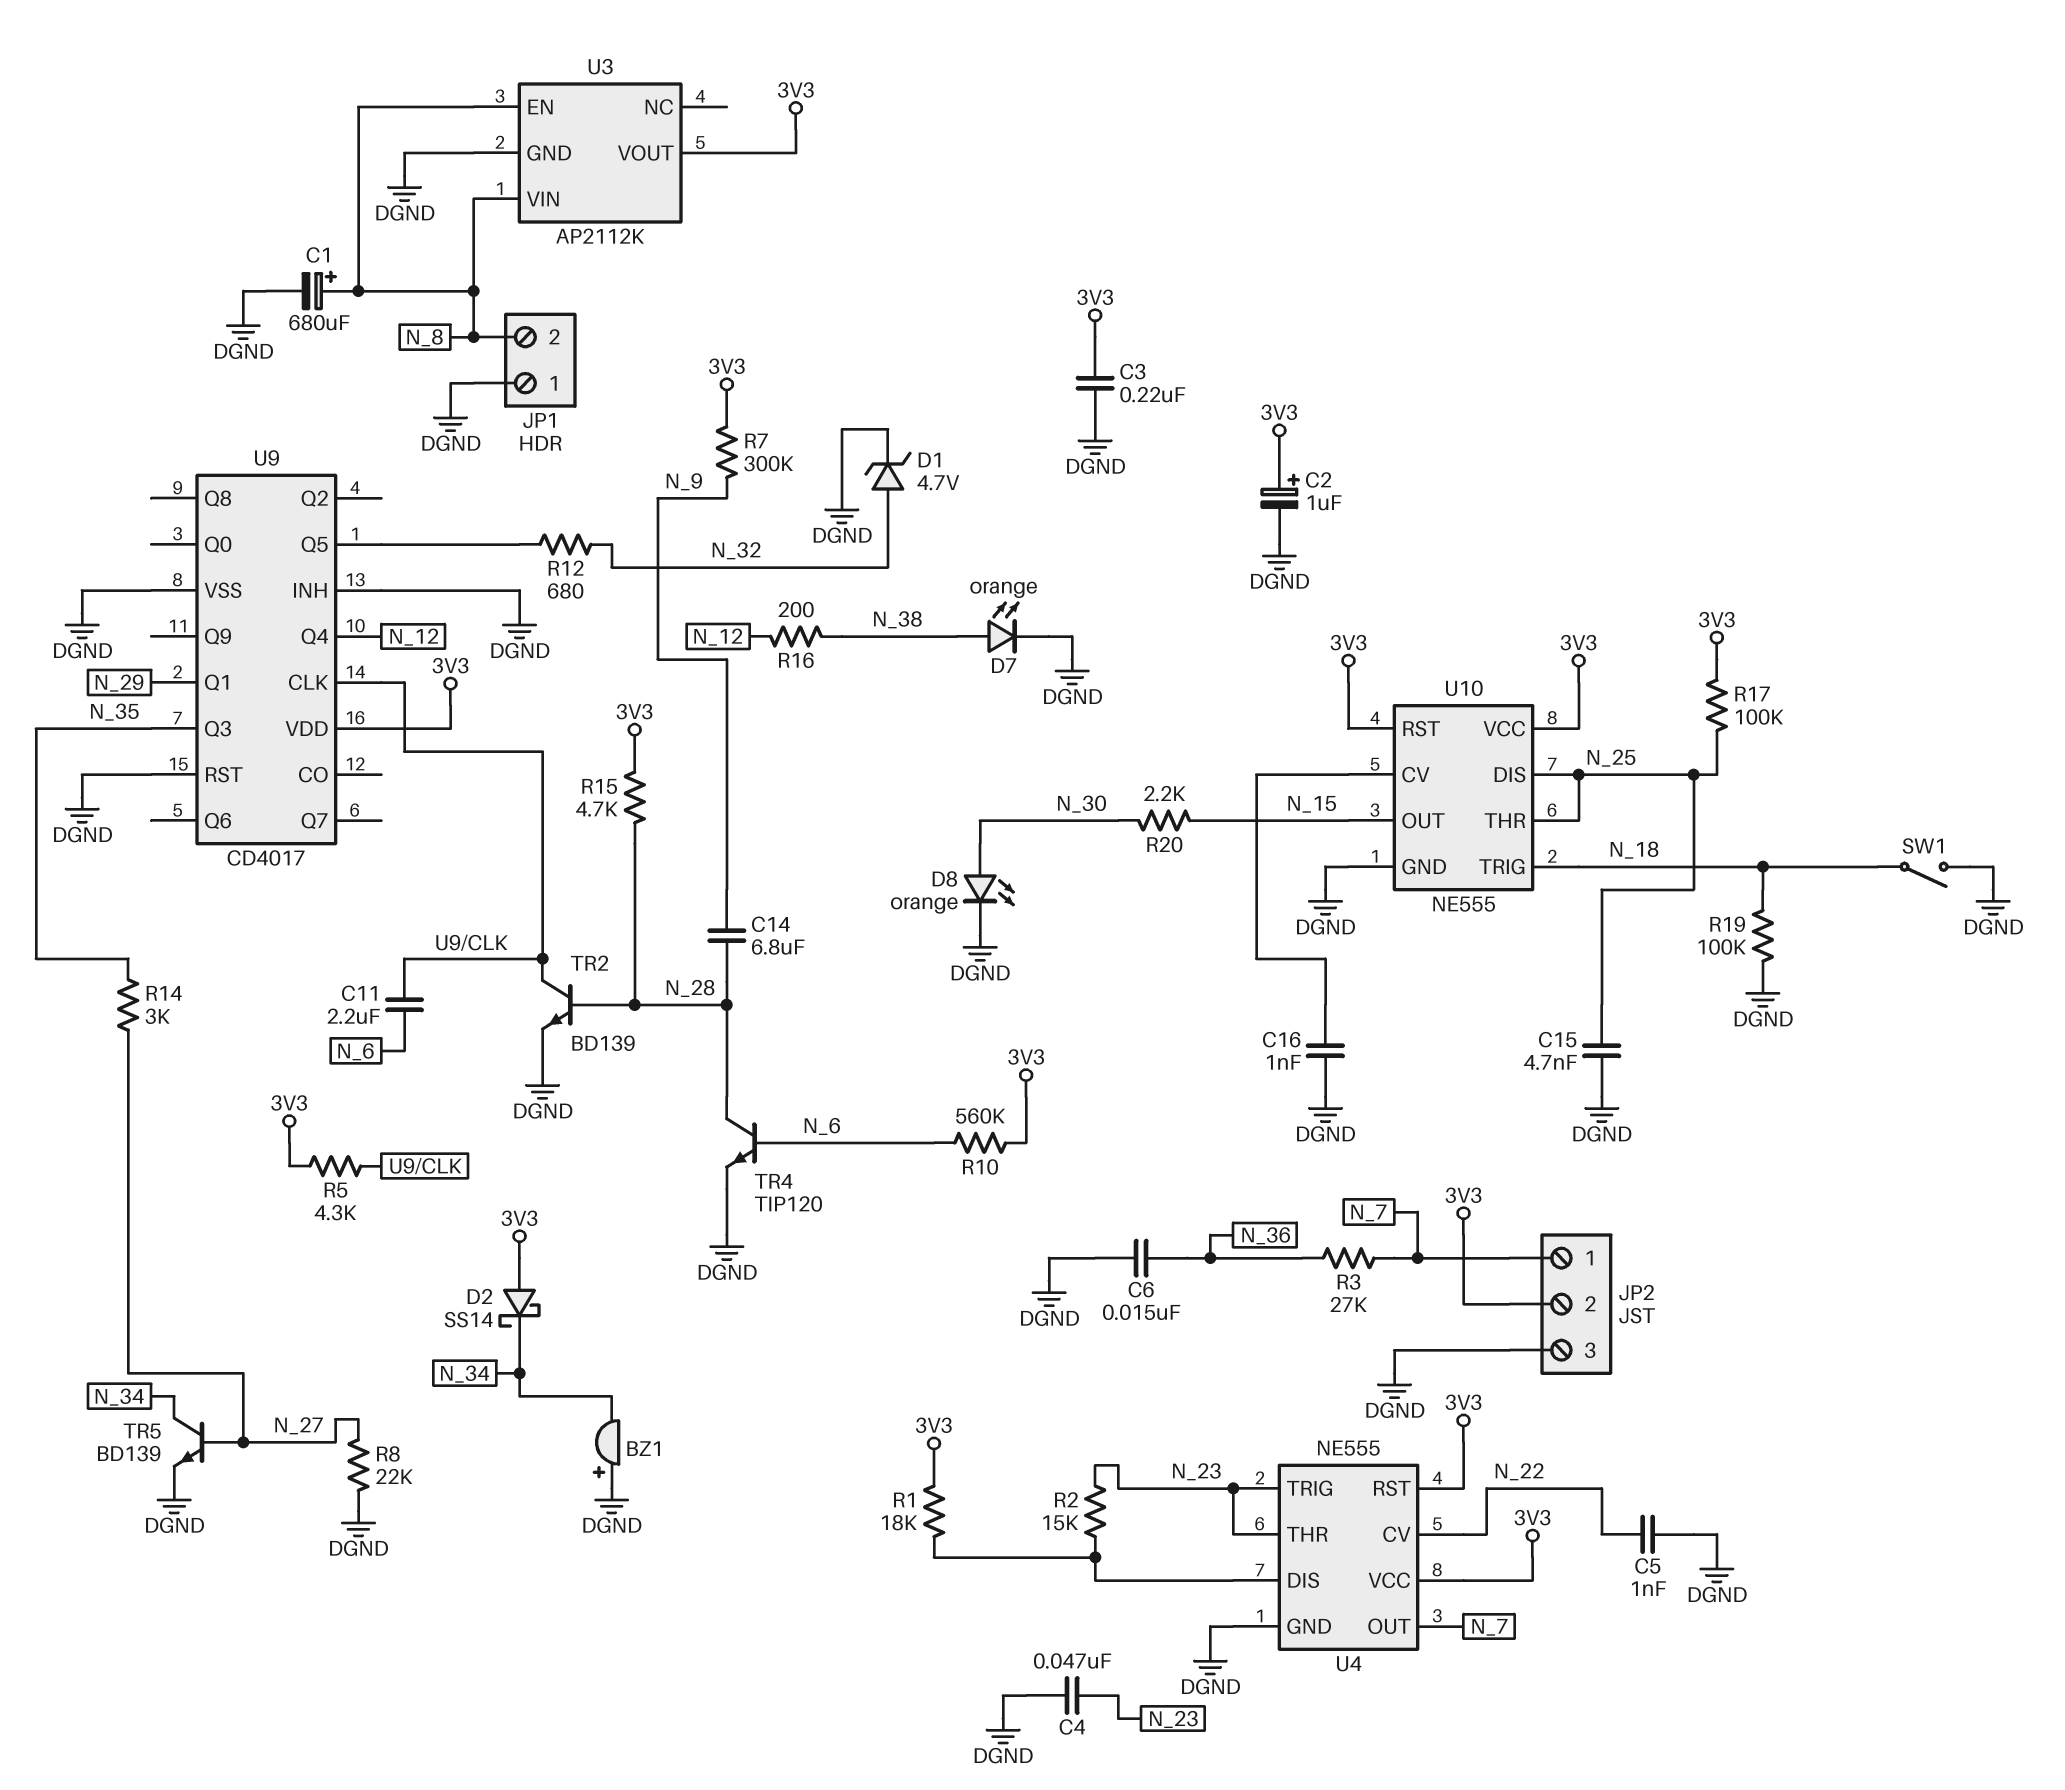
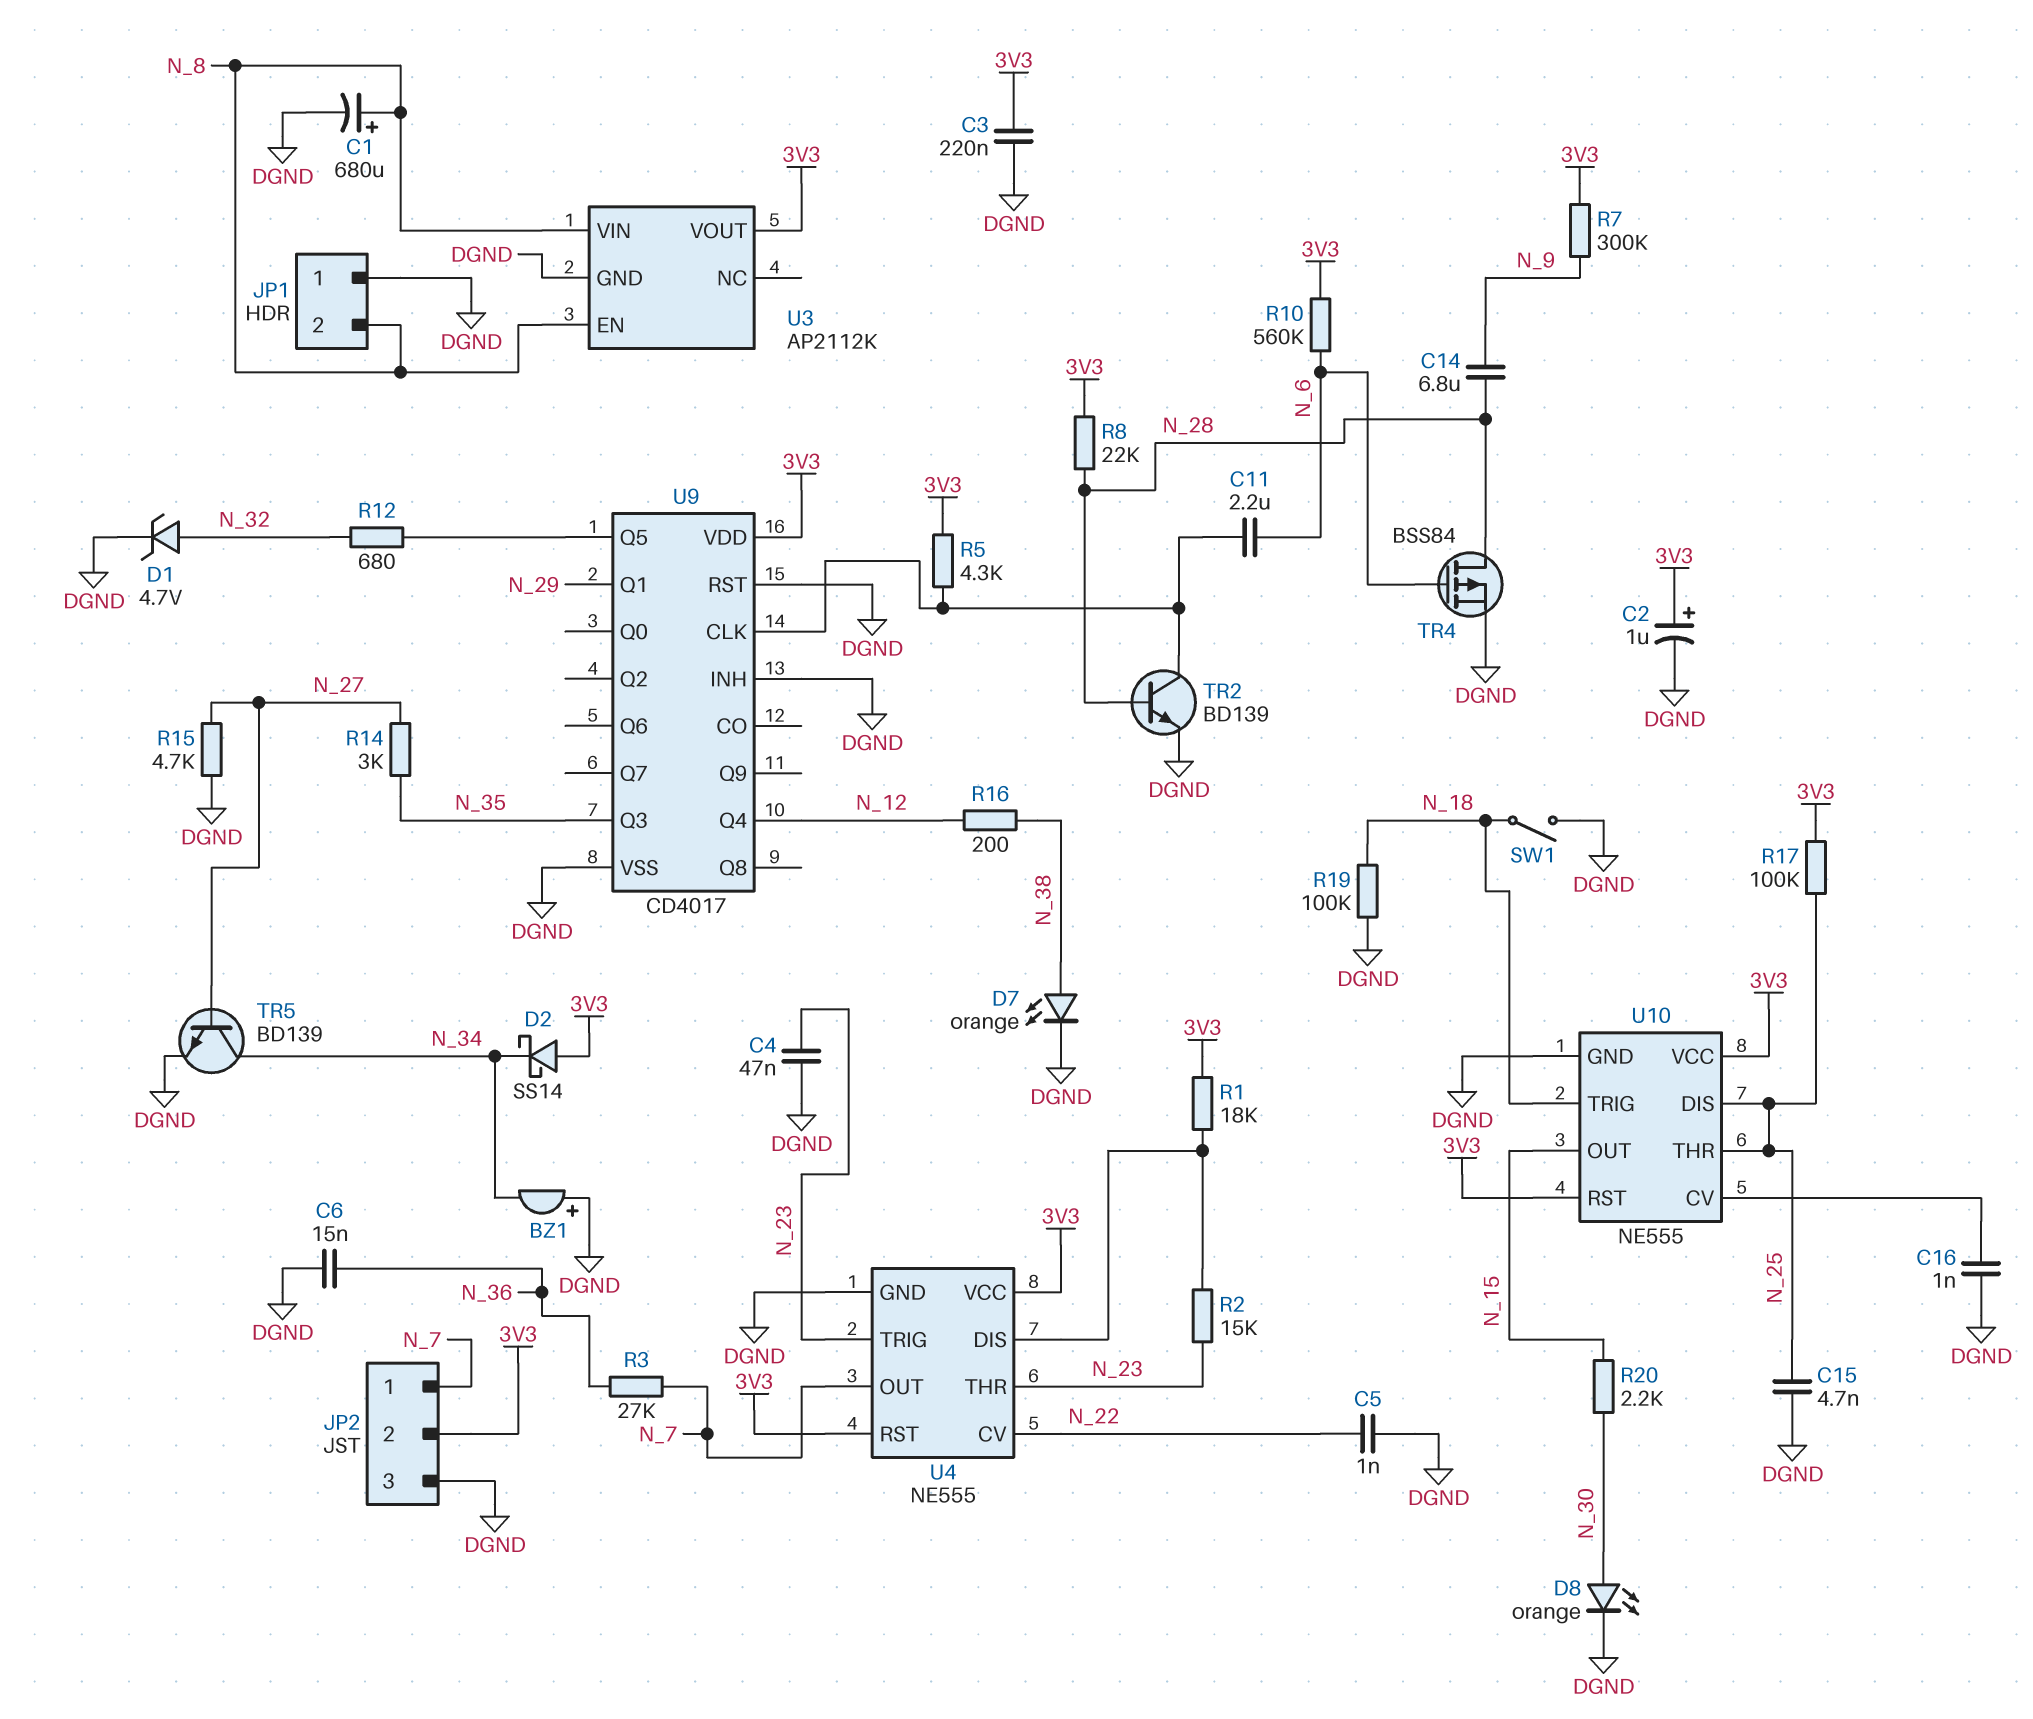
R8: 22k (DGND, N_27) -> 22k (3V3, N_28)
R15: 4.7k (3V3, N_28) -> 4.7k (DGND, N_27)
TR4: NPN TIP120 (B N_6, C N_28, E DGND) -> PMOS BSS84 (G N_6, D N_28, S DGND)

